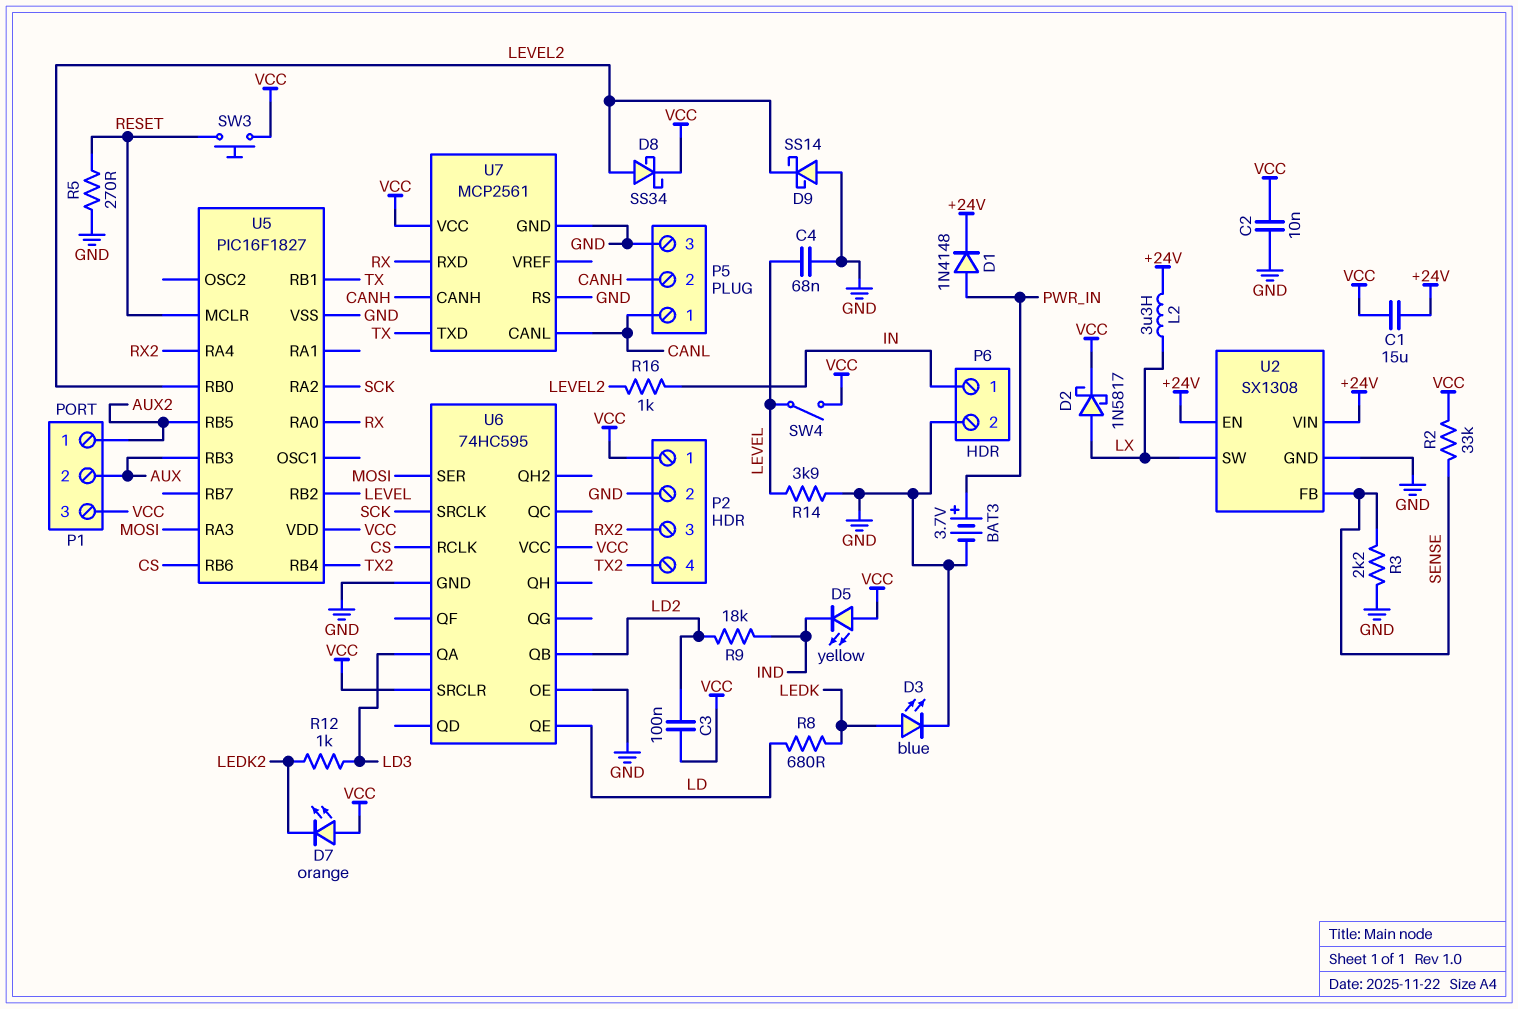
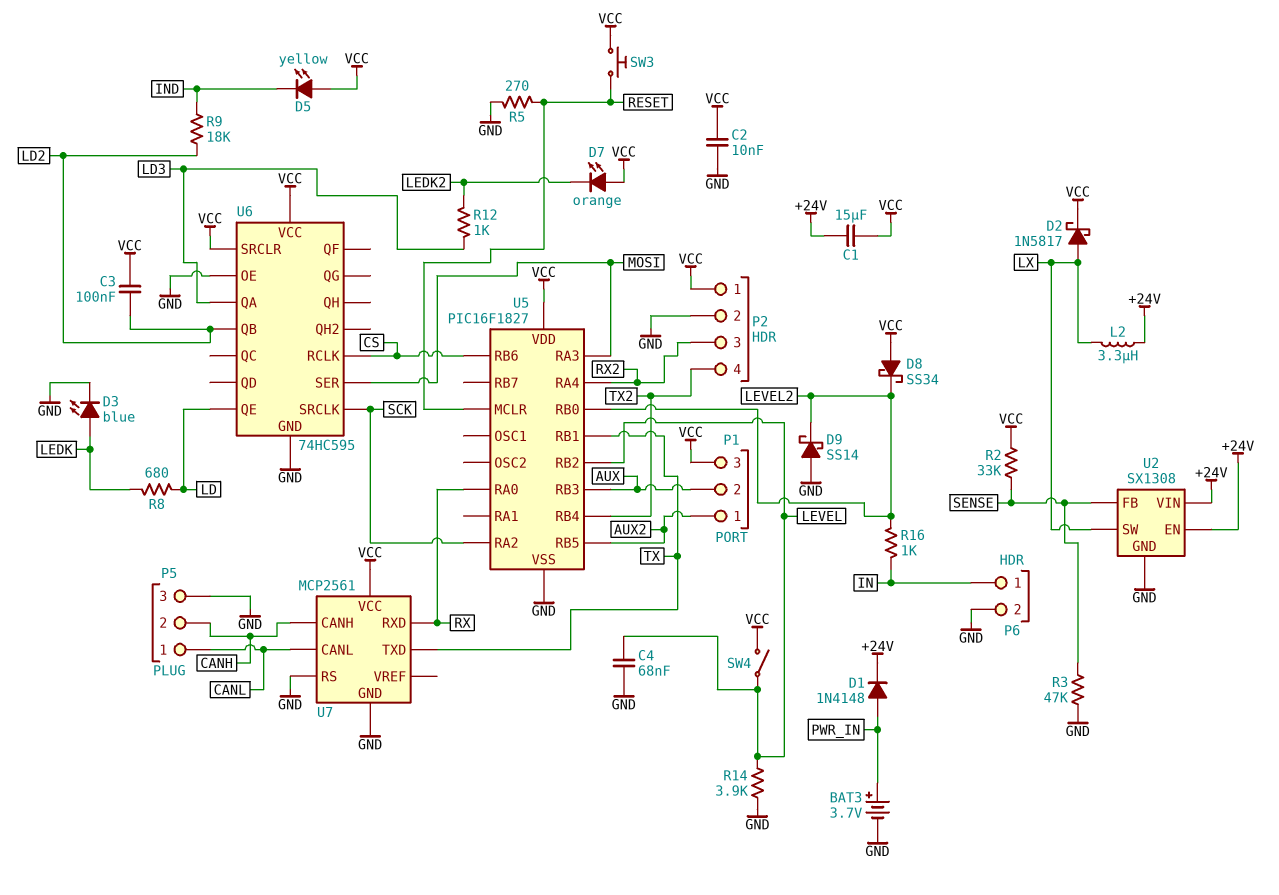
D8: schottky SS34 (A LEVEL2, K VCC) -> schottky SS34 (A VCC, K LEVEL2)
R3: 2.2k (GND, SENSE) -> 47k (GND, SENSE)

